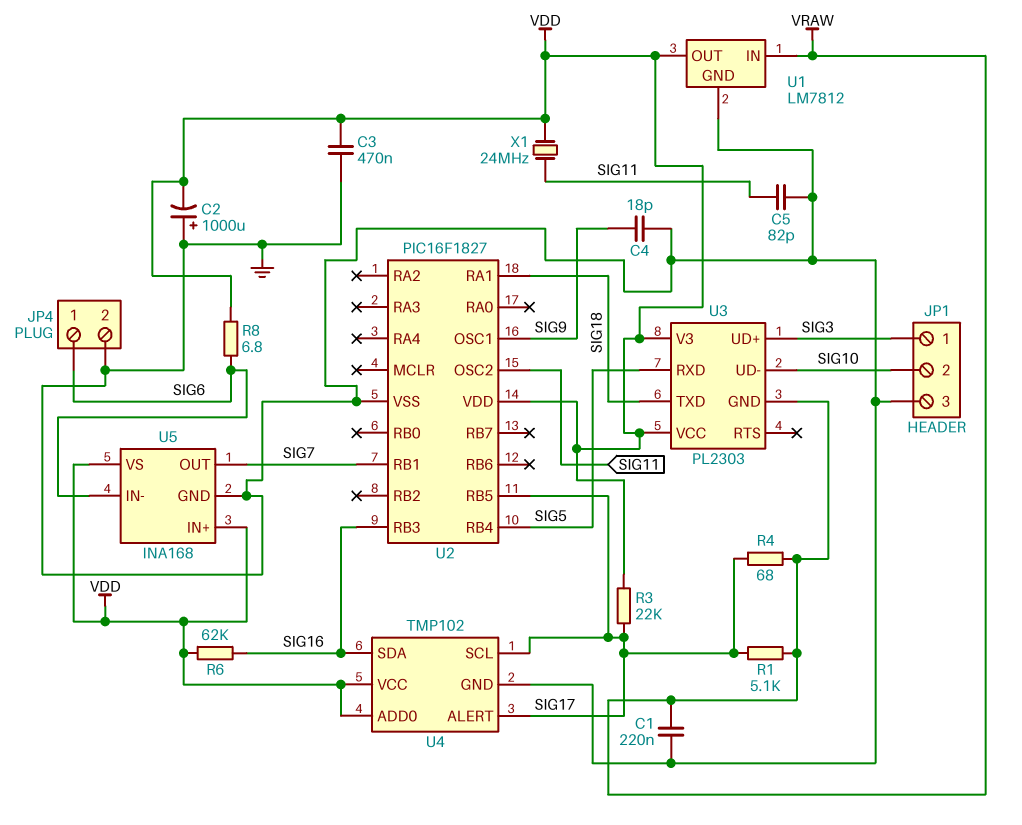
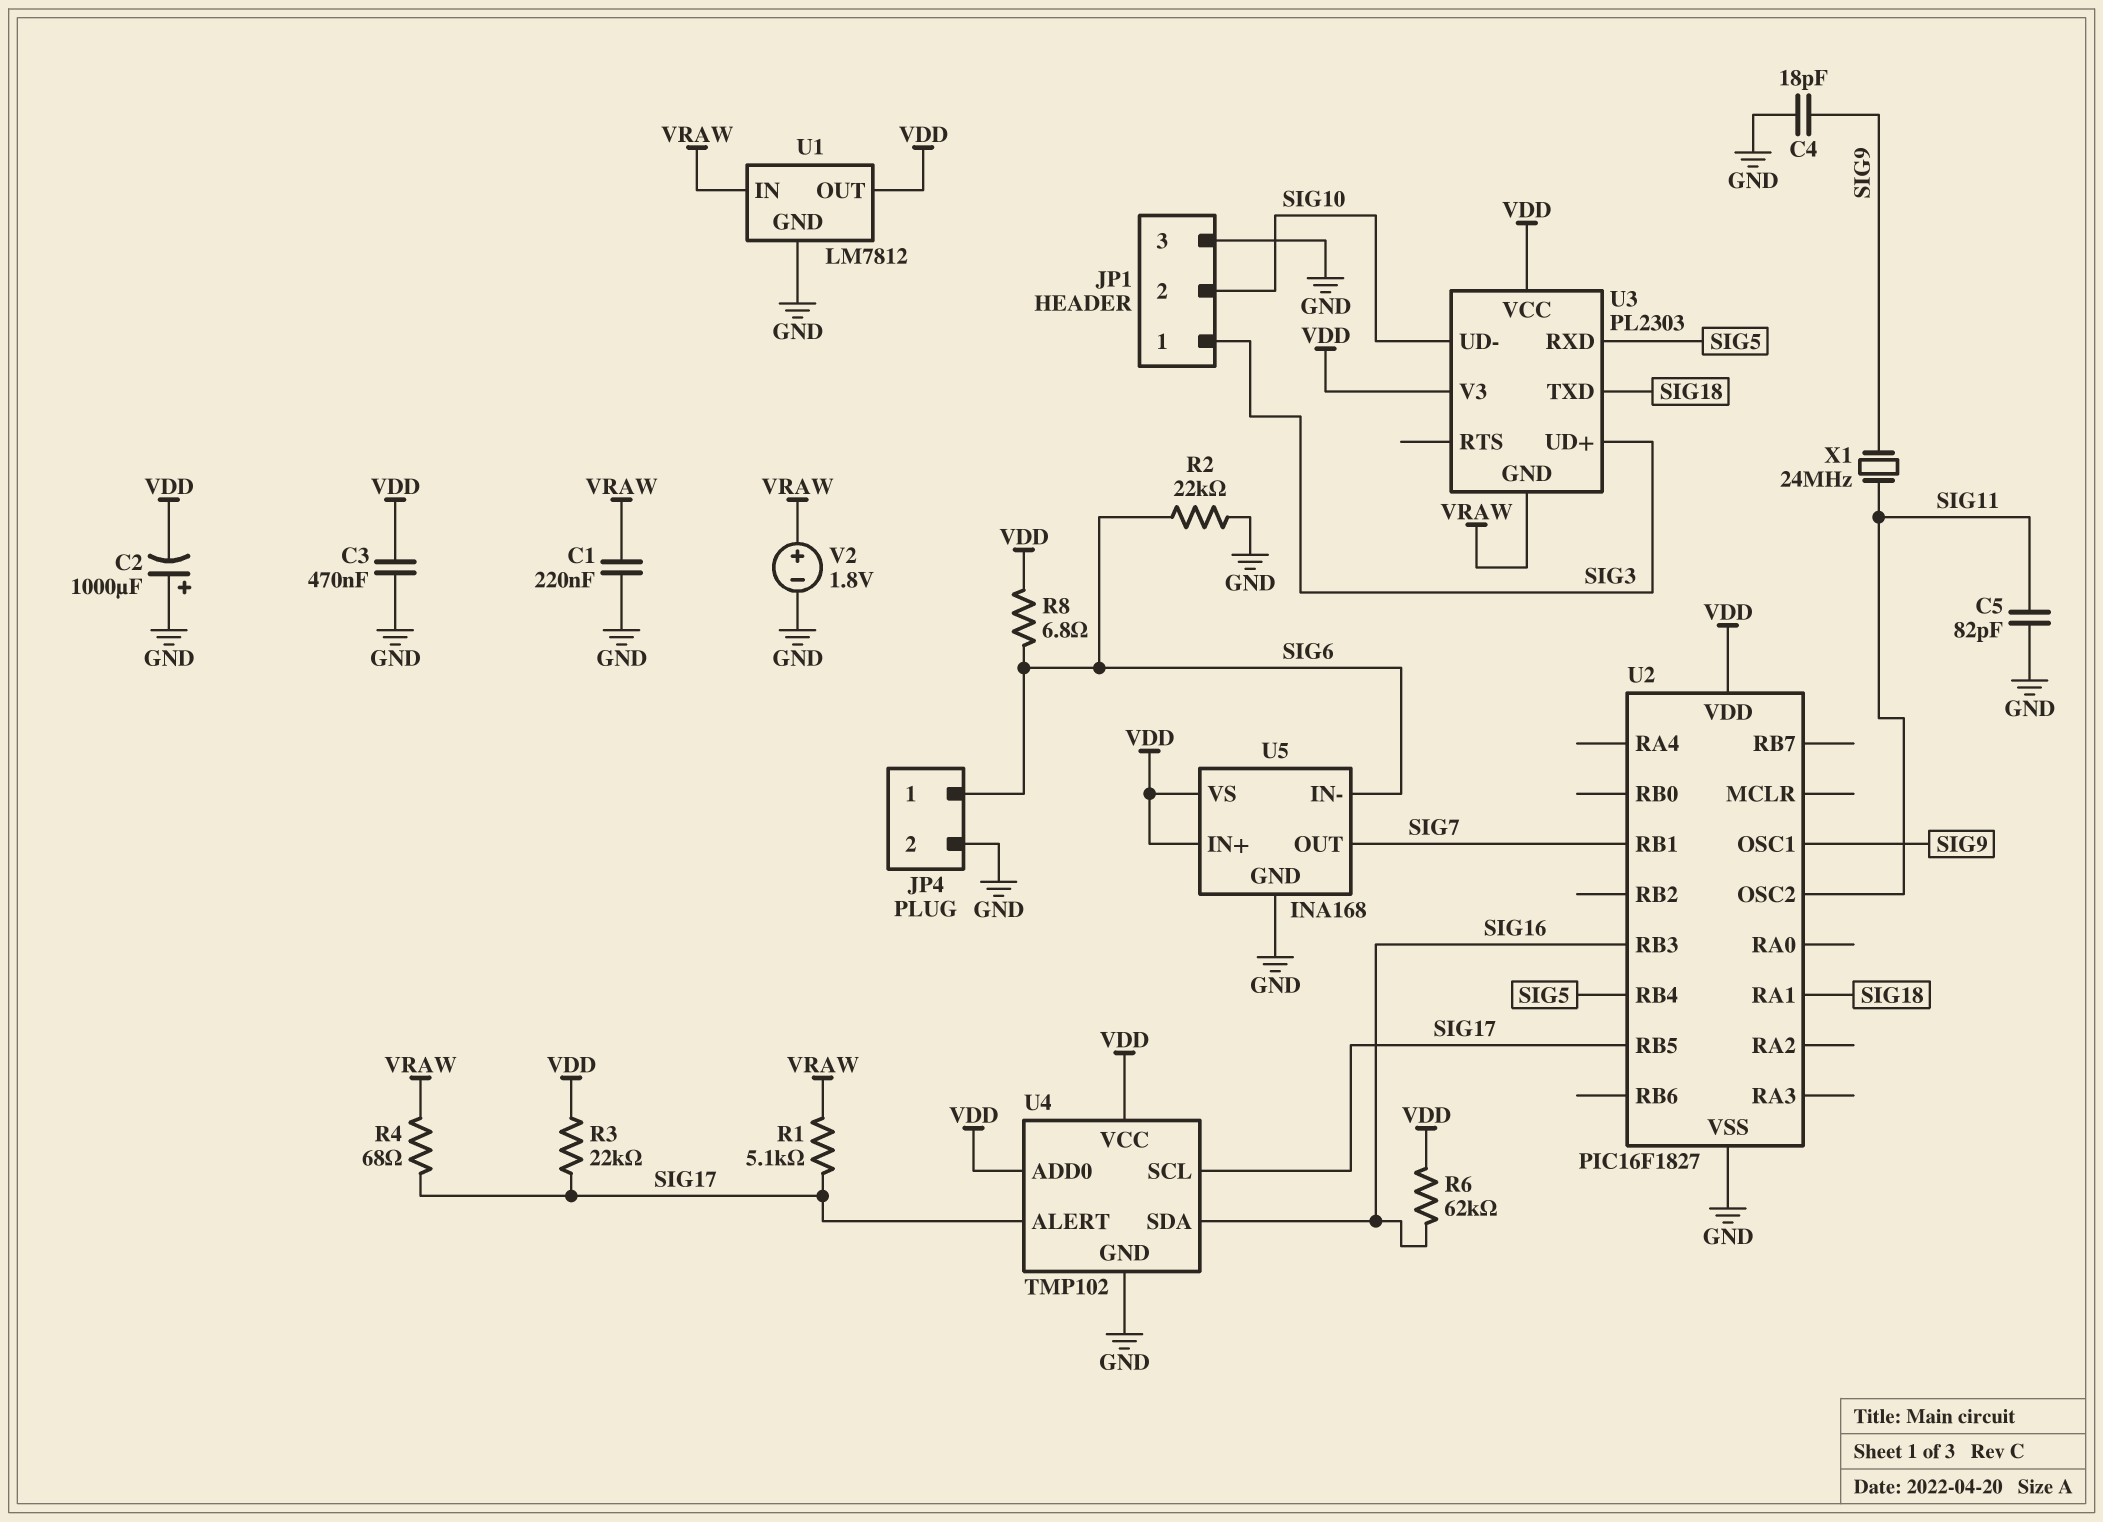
R2: none -> 22k (GND, SIG6)
V2: none -> 1.8V (plus VRAW, minus GND)
X1: 24MHz (SIG11, VDD) -> 24MHz (SIG9, SIG11)

